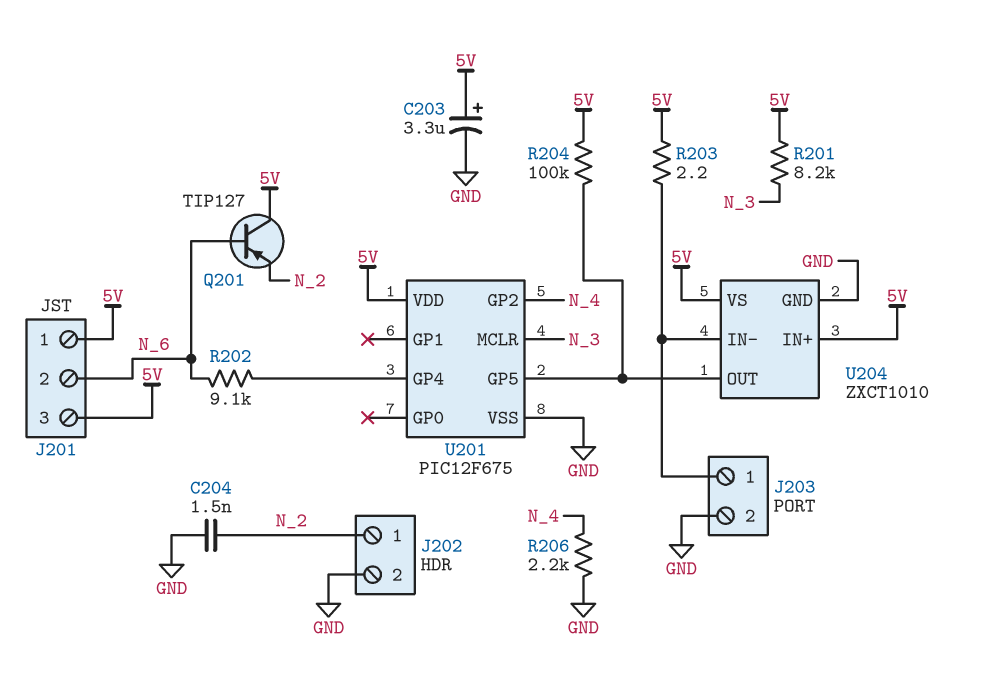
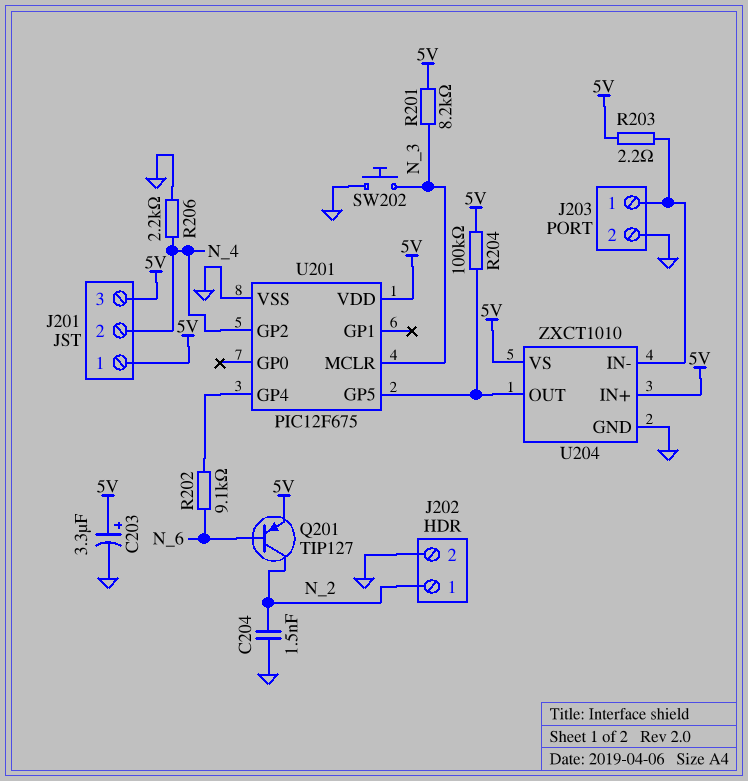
J201 pin 2: N_6 -> N_4
Q201: PNP TIP127 (B N_6, C 5V, E N_2) -> PNP TIP127 (B N_6, C N_2, E 5V)
SW202: none -> button (GND, N_3)

